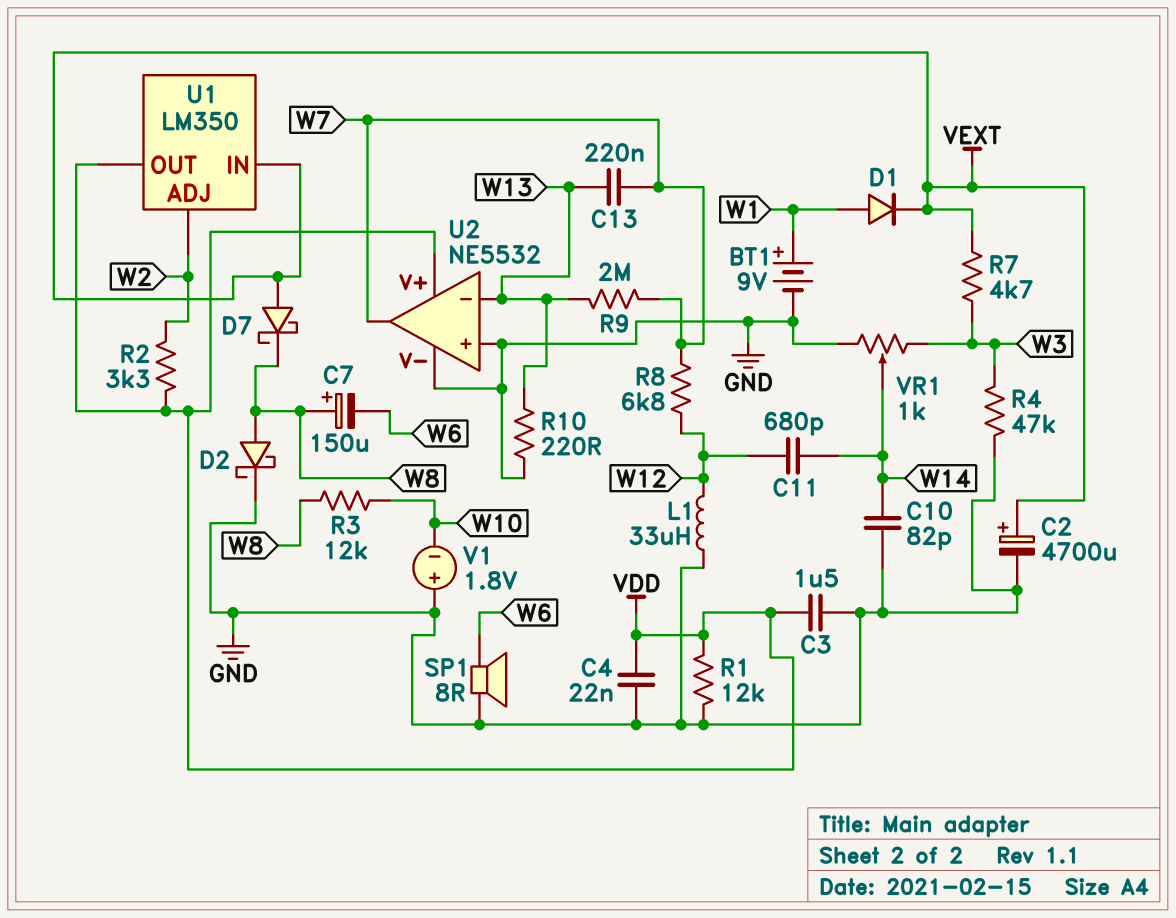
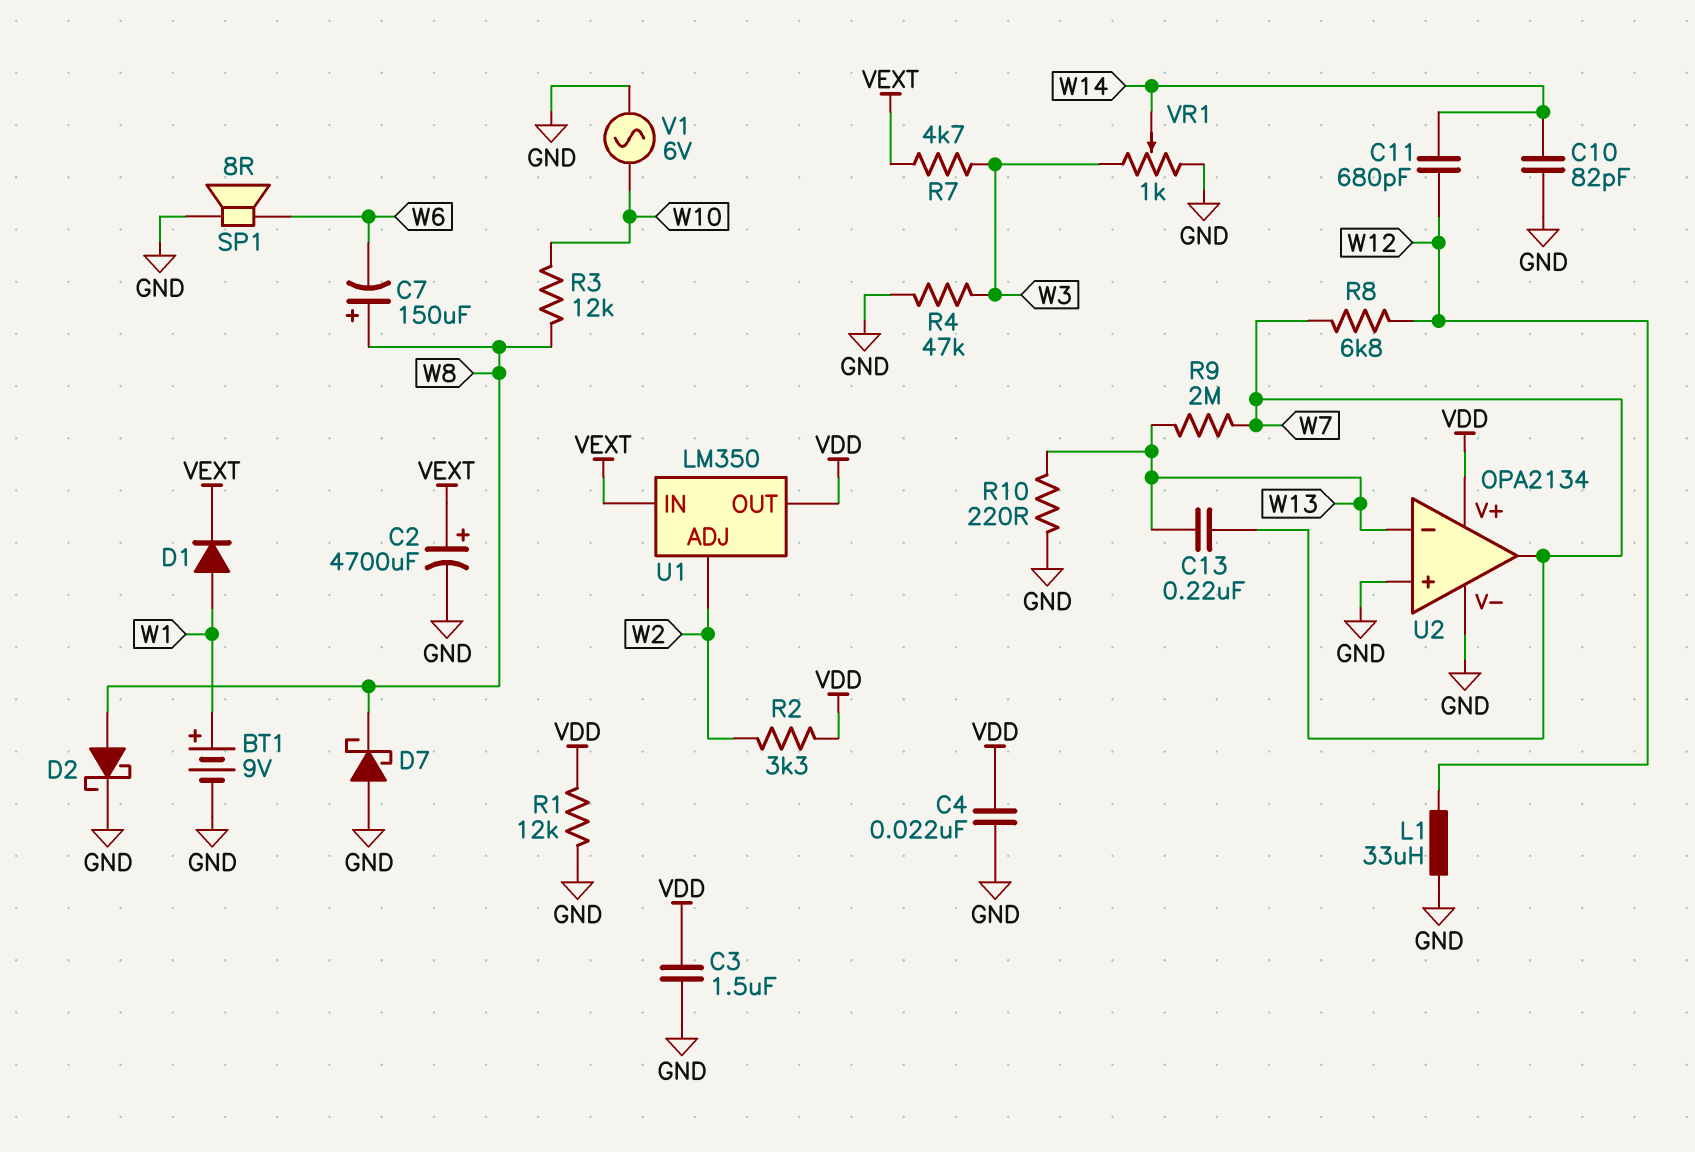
D7: schottky (A VEXT, K W8) -> schottky (A GND, K W8)
U2: NE5532 -> OPA2134
V1: 1.8V (plus GND, minus W10) -> AC 6V (GND, W10)

